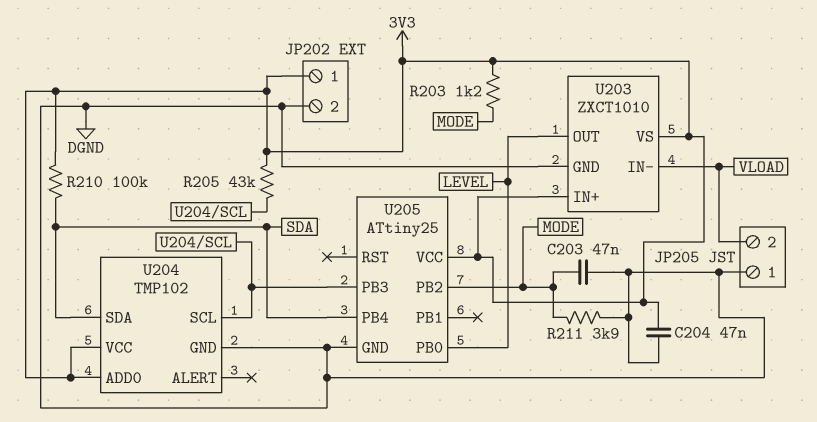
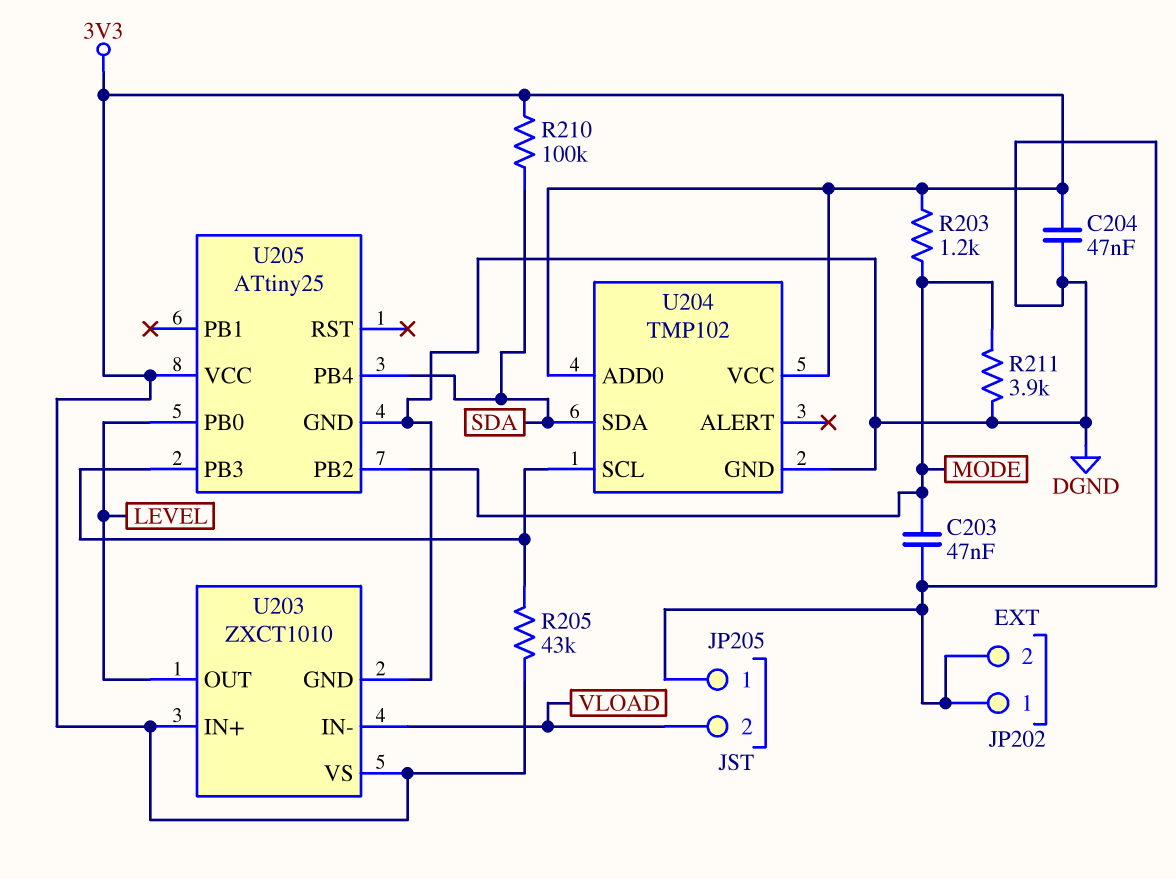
JP202 pin 1: 3V3 -> DGND

